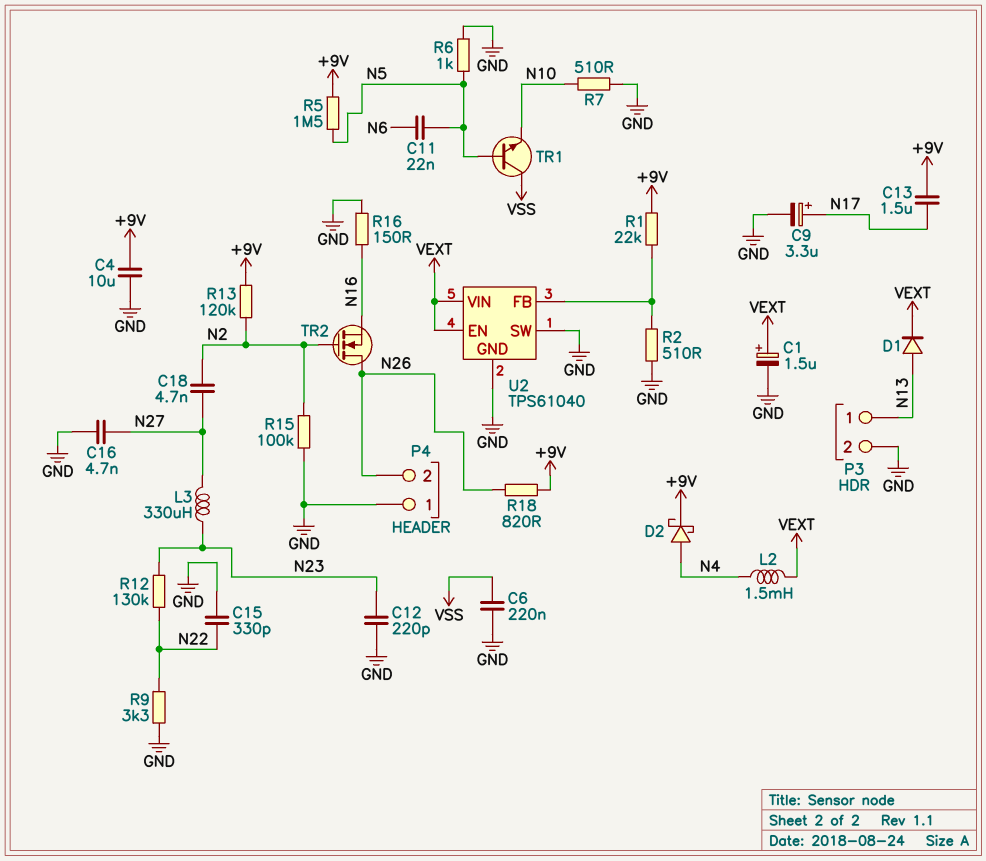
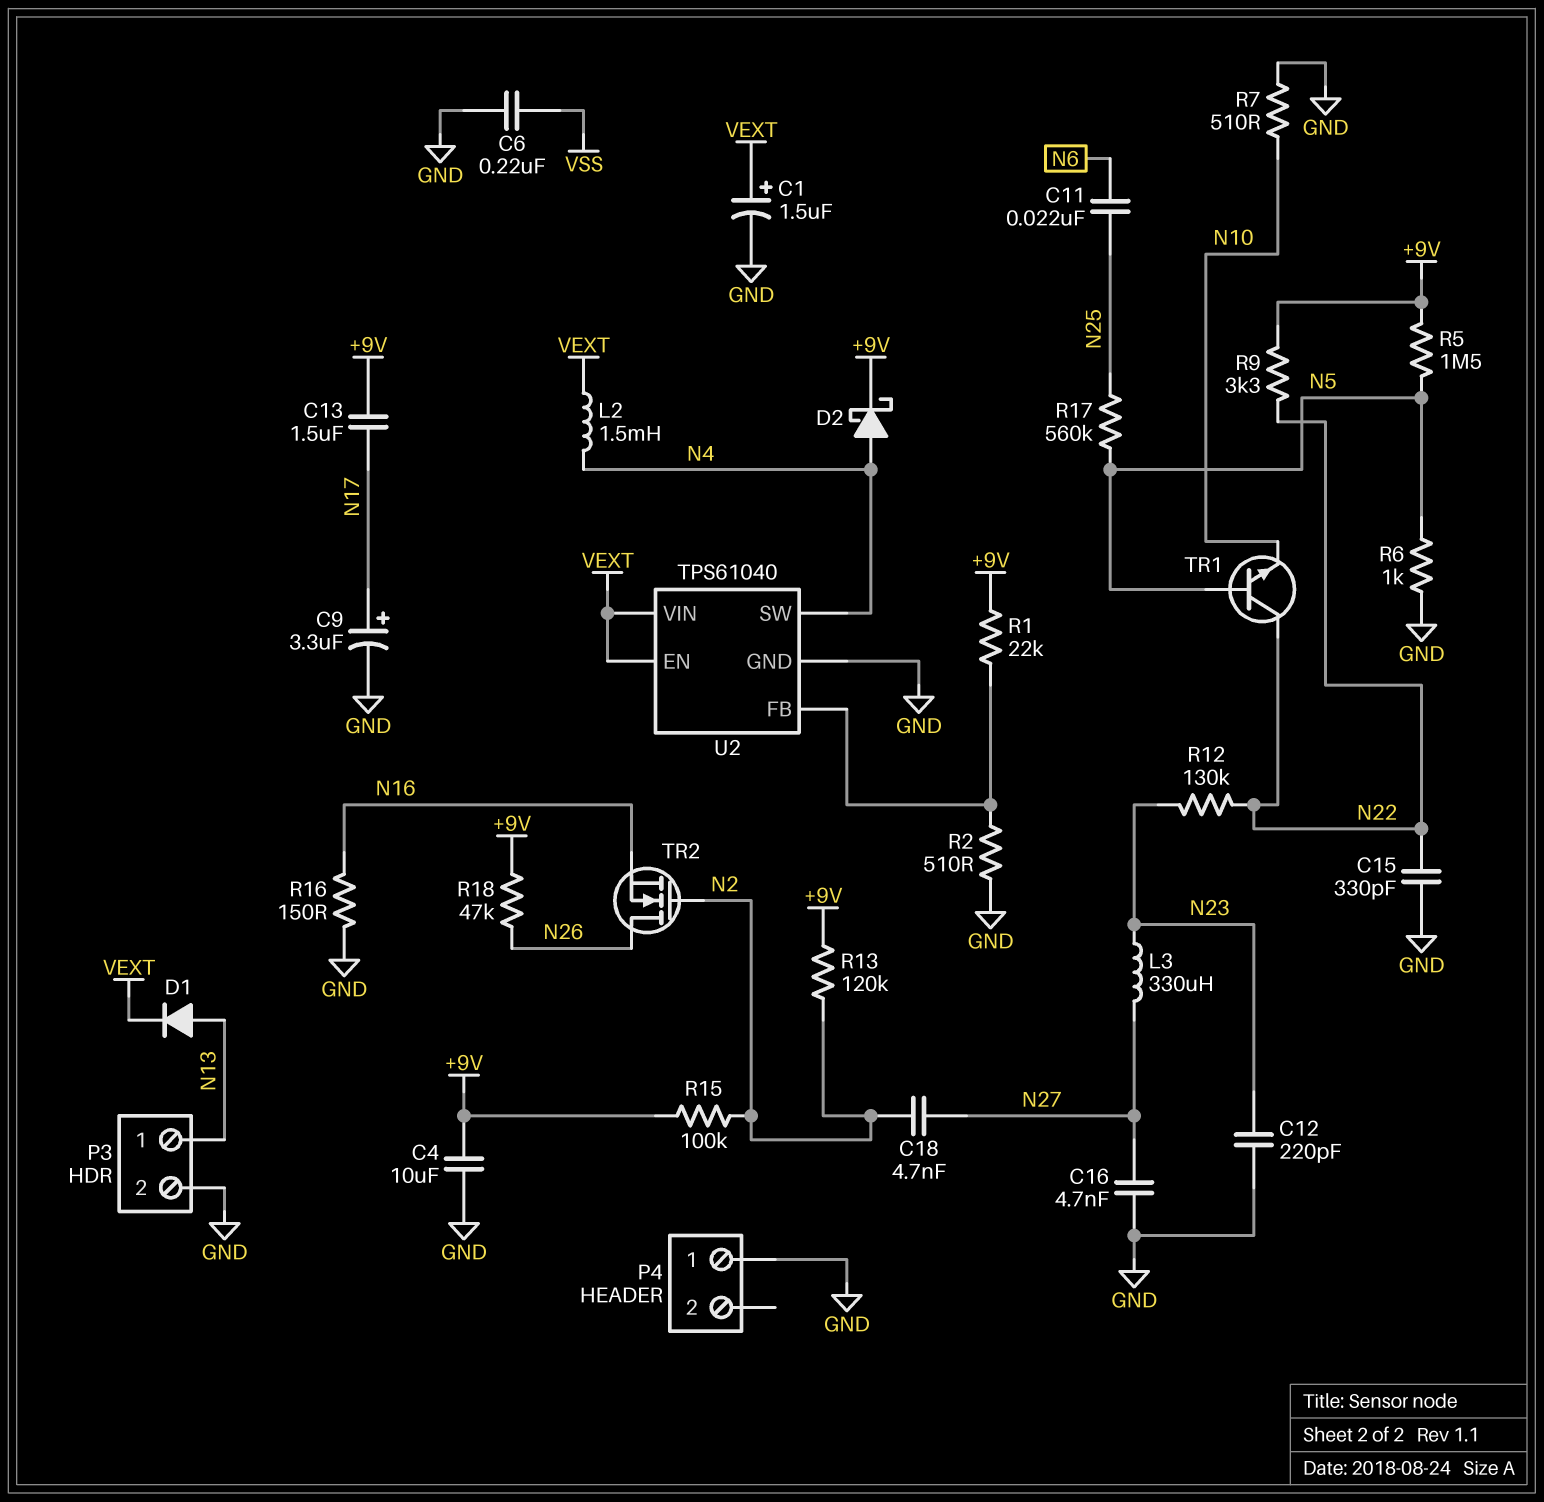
C11: 22nF (N5, N6) -> 22nF (N6, N25)
P4 pin 2: N26 -> none
R9: 3.3k (GND, N22) -> 3.3k (+9V, N22)
R15: 100k (GND, N2) -> 100k (+9V, N2)
R17: none -> 560k (N5, N25)
R18: 820 (+9V, N26) -> 47k (+9V, N26)
TR1: NPN (B N5, C VSS, E N10) -> NPN (B N5, C N22, E N10)
U2 pin SW: GND -> N4

